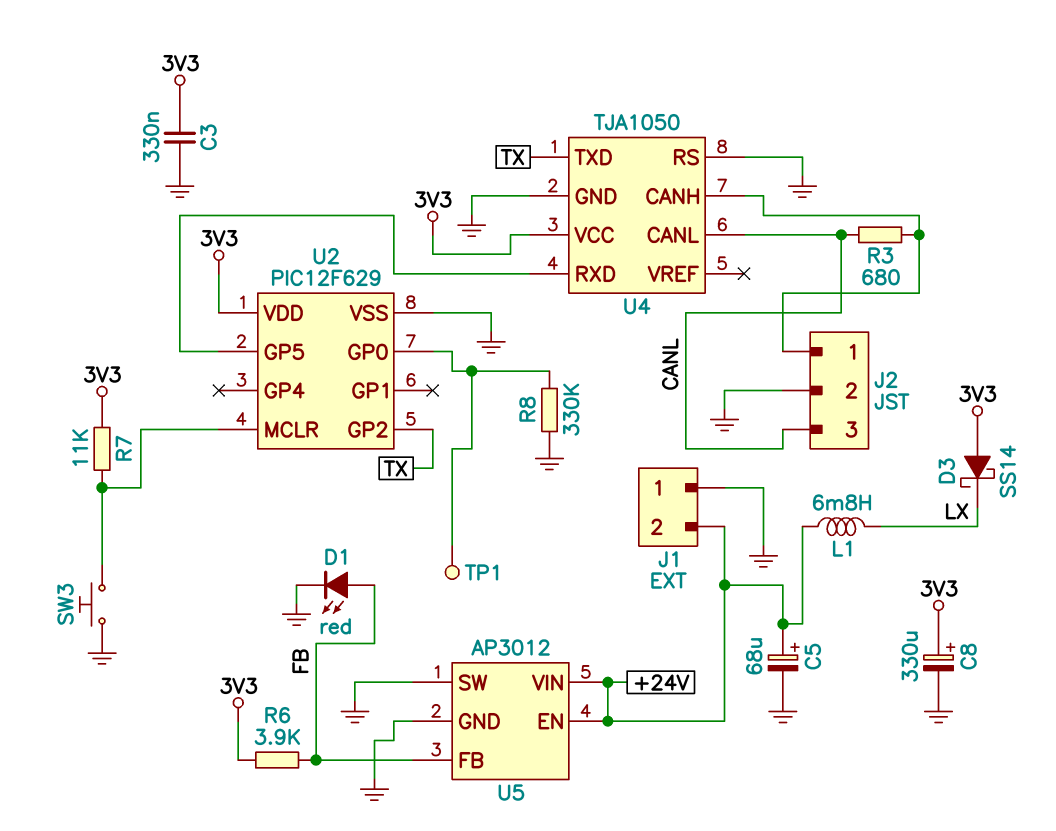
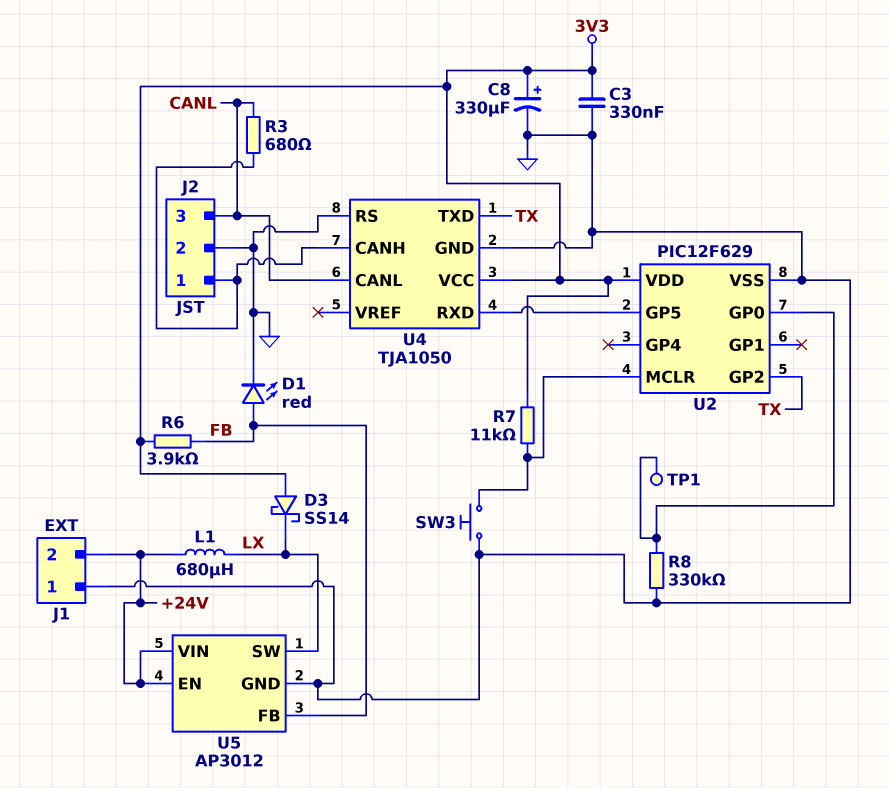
C5: 68uF (plus +24V, minus GND) -> none
L1: 6.8mH (+24V, LX) -> 680uH (+24V, LX)
U5 pin SW: GND -> LX

